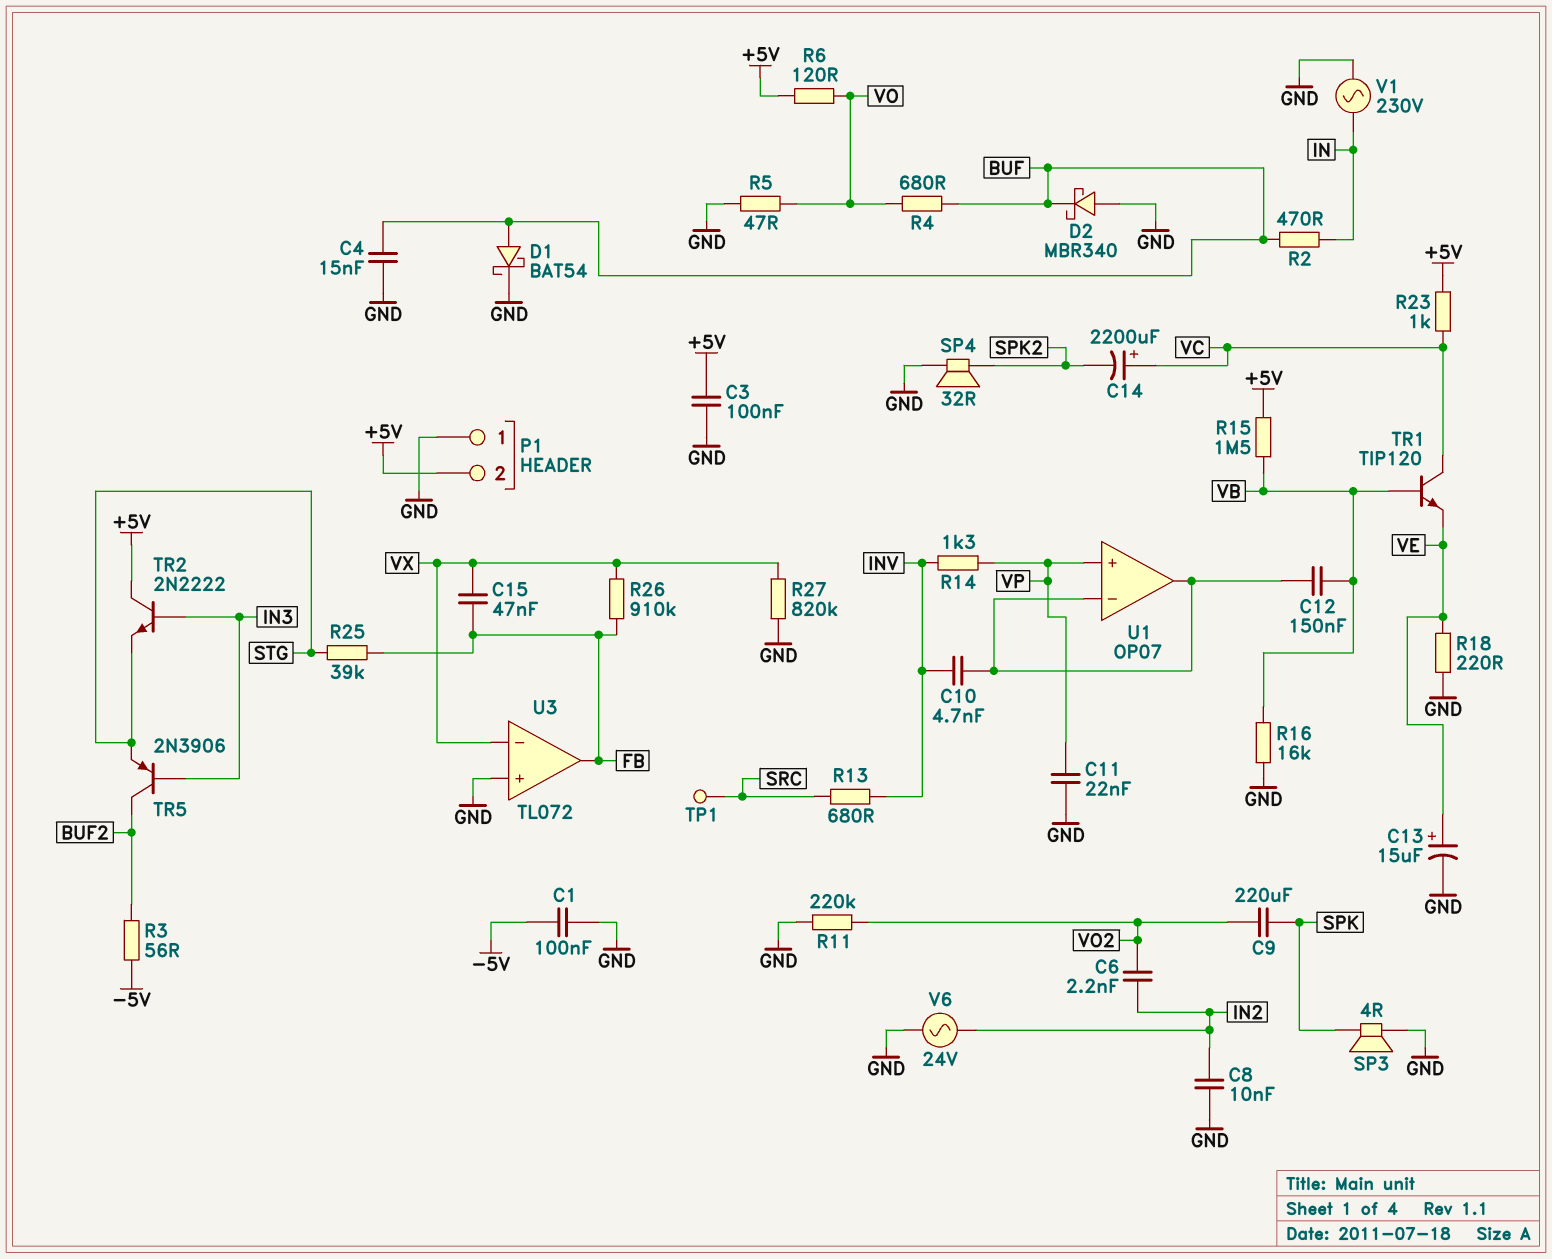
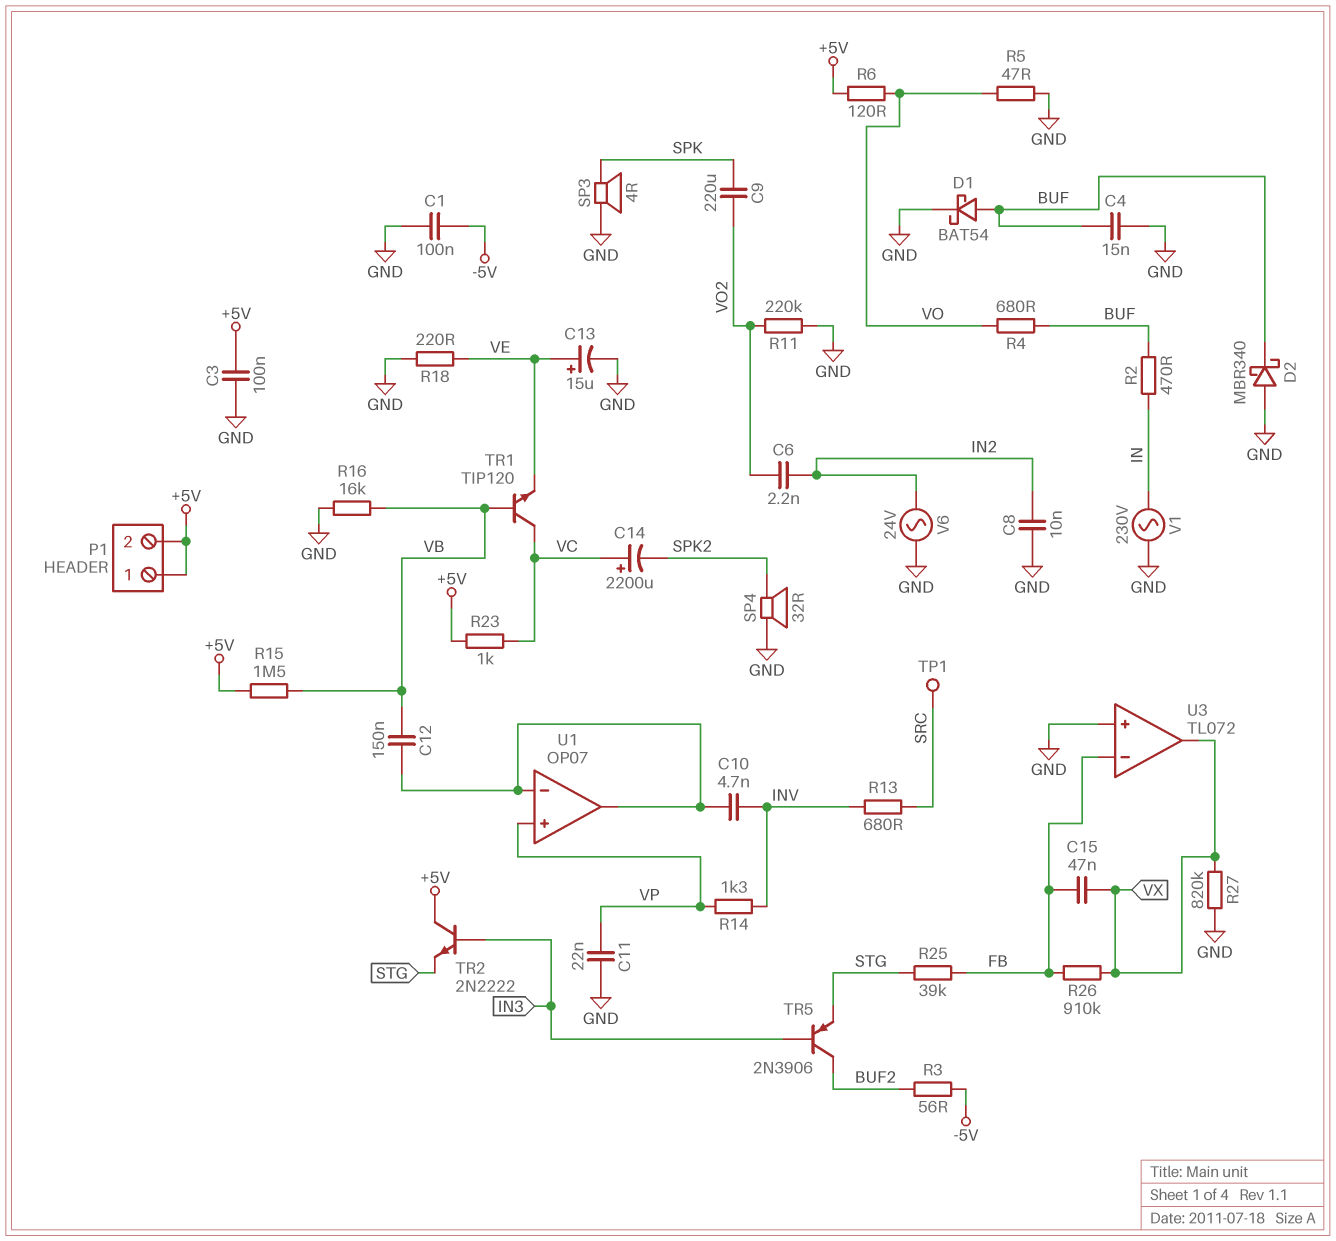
P1 pin 1: GND -> +5V
U3 pin in-: VX -> FB
U3 pin out: FB -> VX

